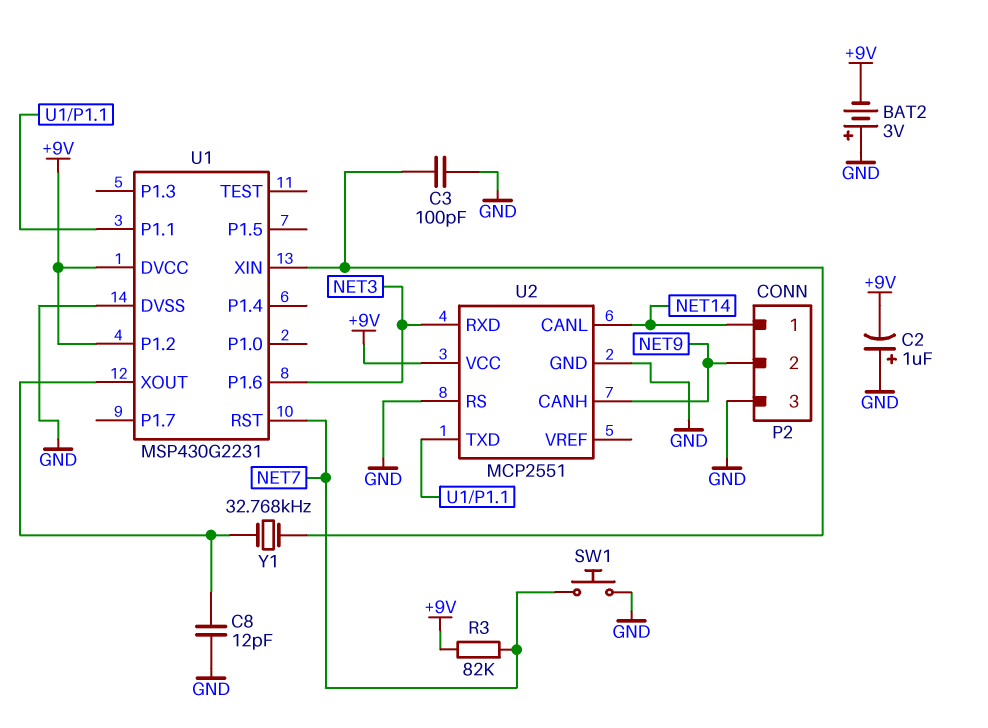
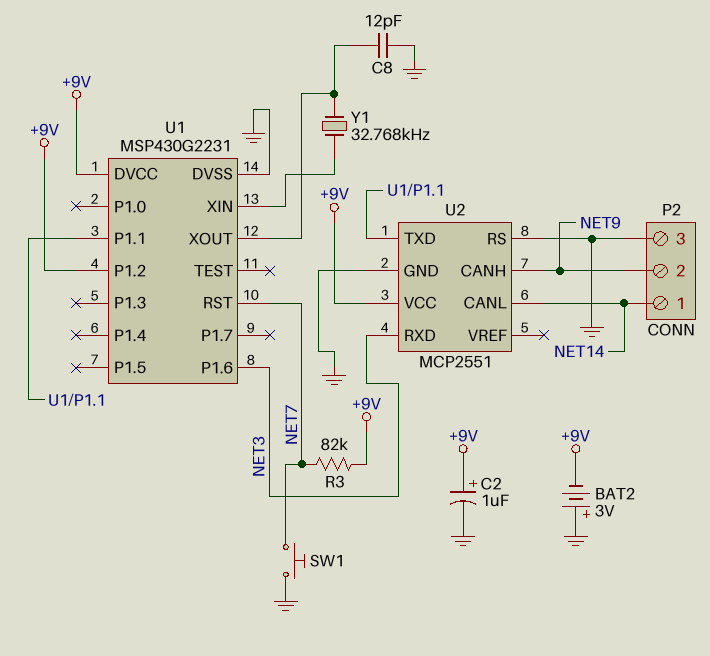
C2: 1uF (plus GND, minus +9V) -> 1uF (plus +9V, minus GND)
C3: 100pF (GND, U1/XIN) -> none

